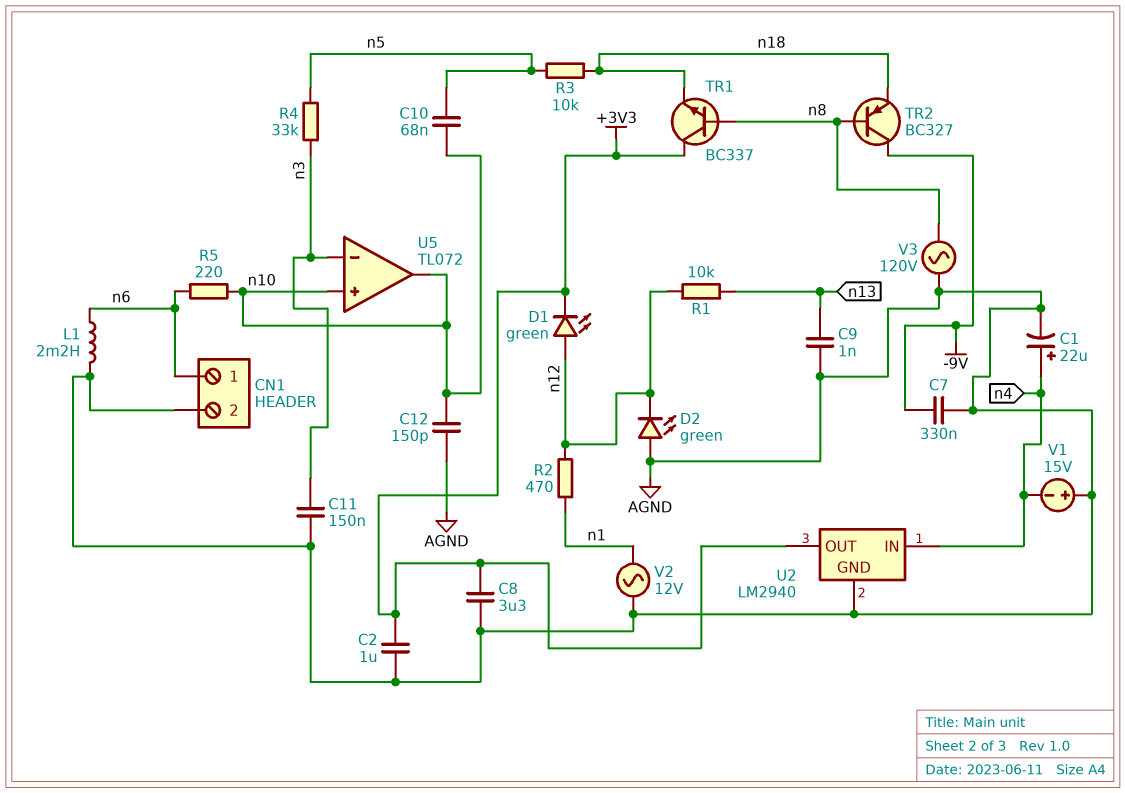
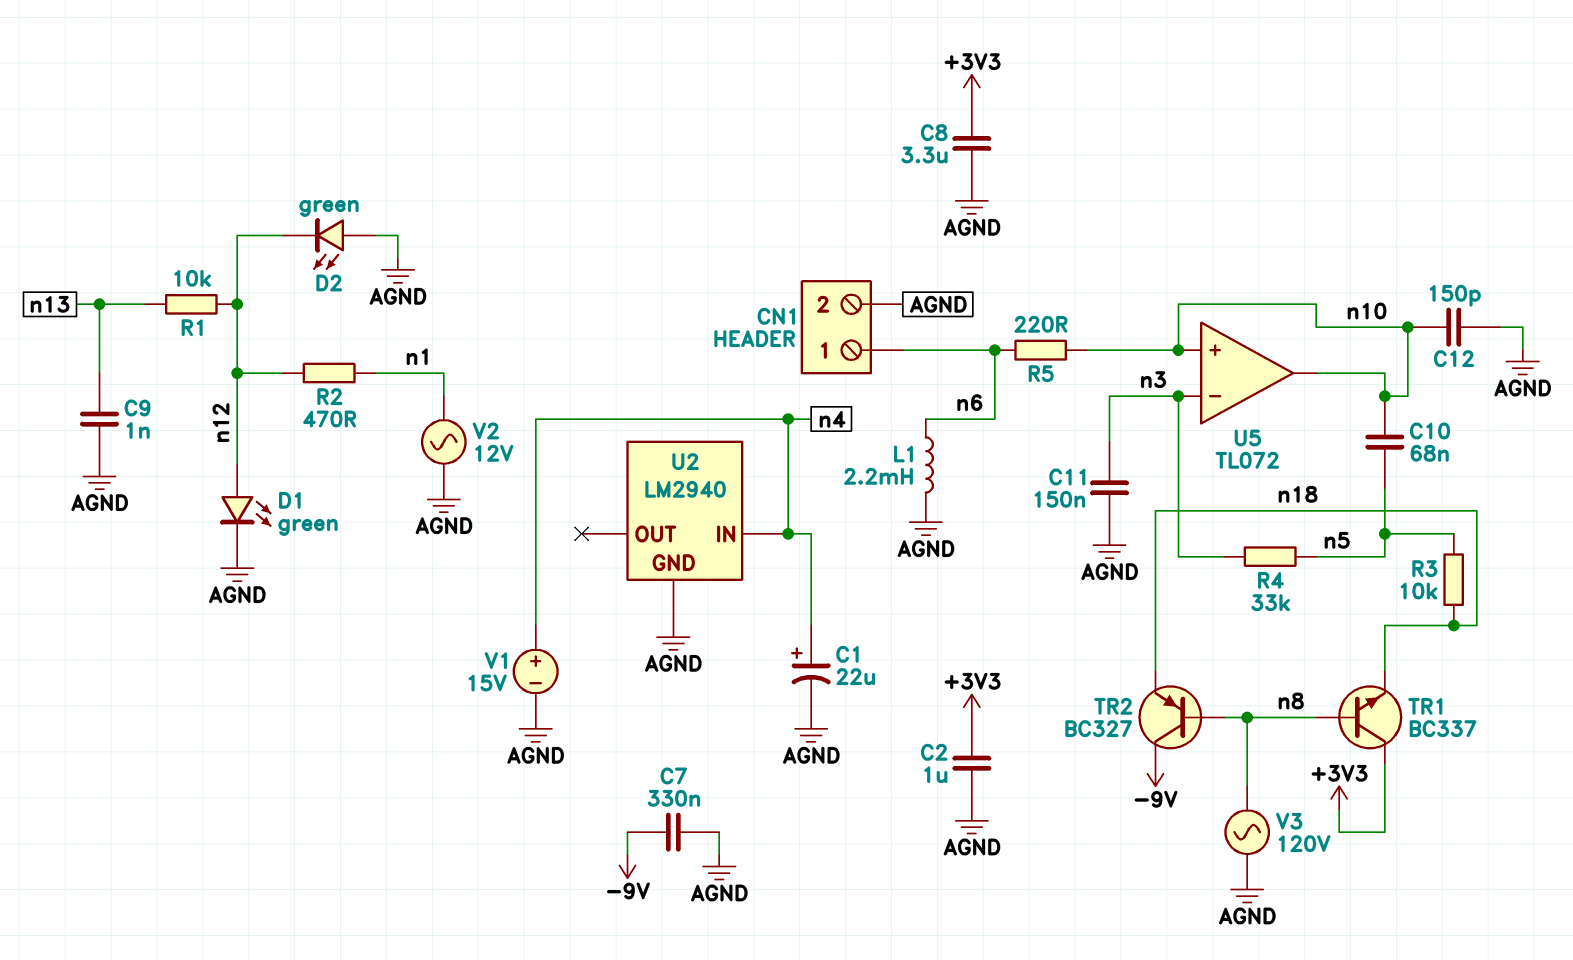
D1: LED green (A n12, K +3V3) -> LED green (A n12, K AGND)
U2 pin OUT: +3V3 -> none
V1: 15V (plus AGND, minus n4) -> 15V (plus n4, minus AGND)

